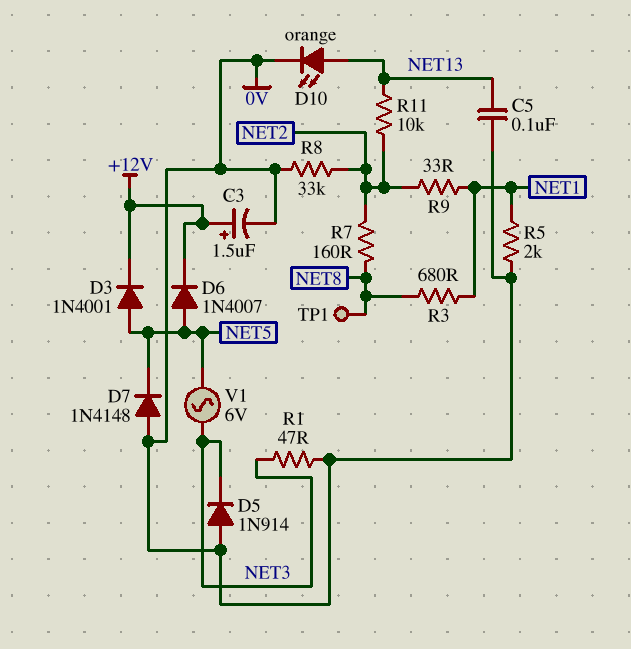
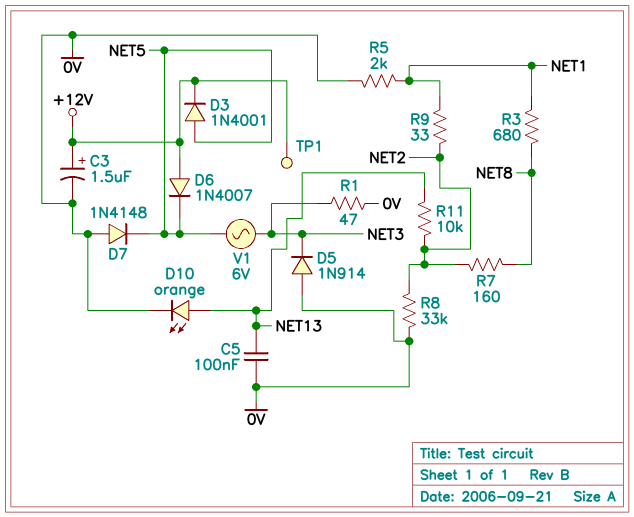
D6: diode 1N4007 (A NET5, K +12V) -> diode 1N4007 (A +12V, K NET5)
TP1: test point (NET8) -> test point (+12V)

